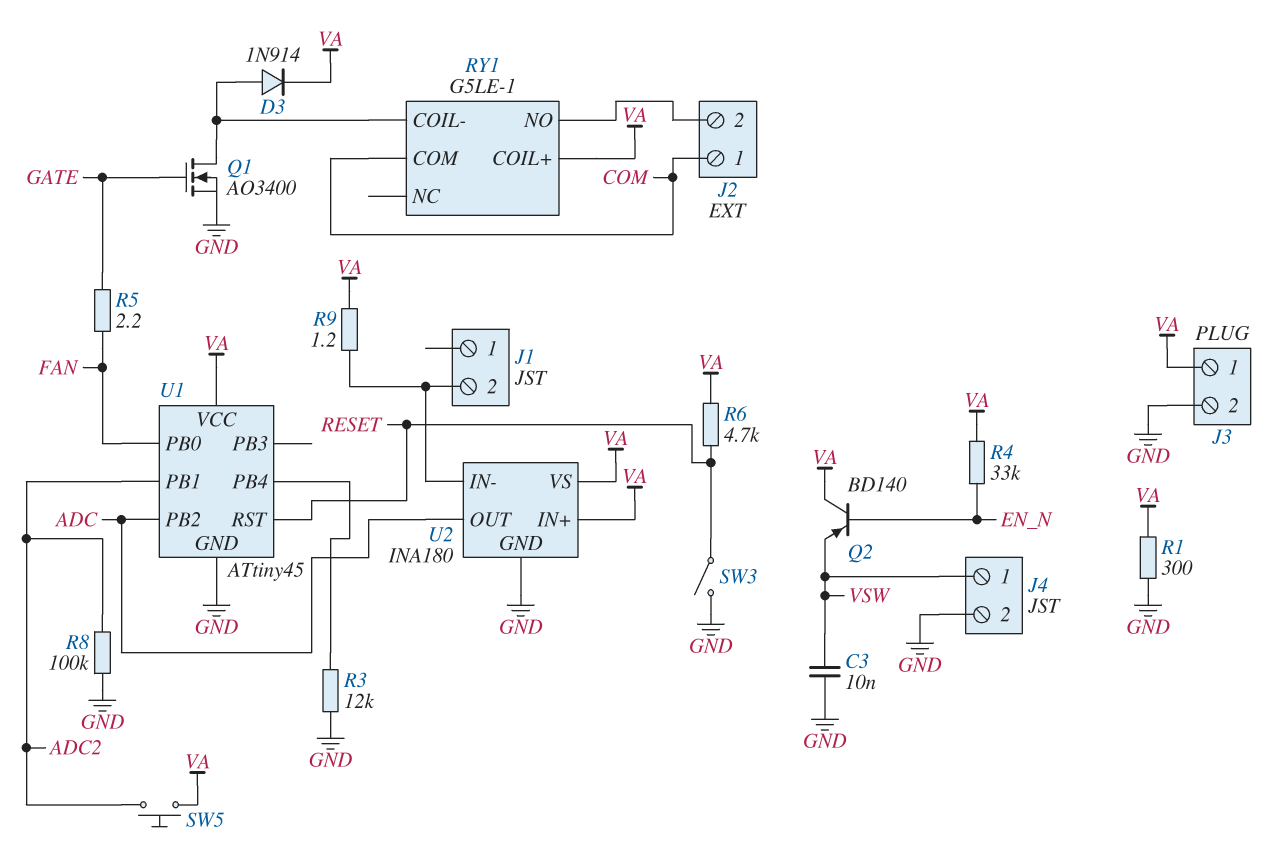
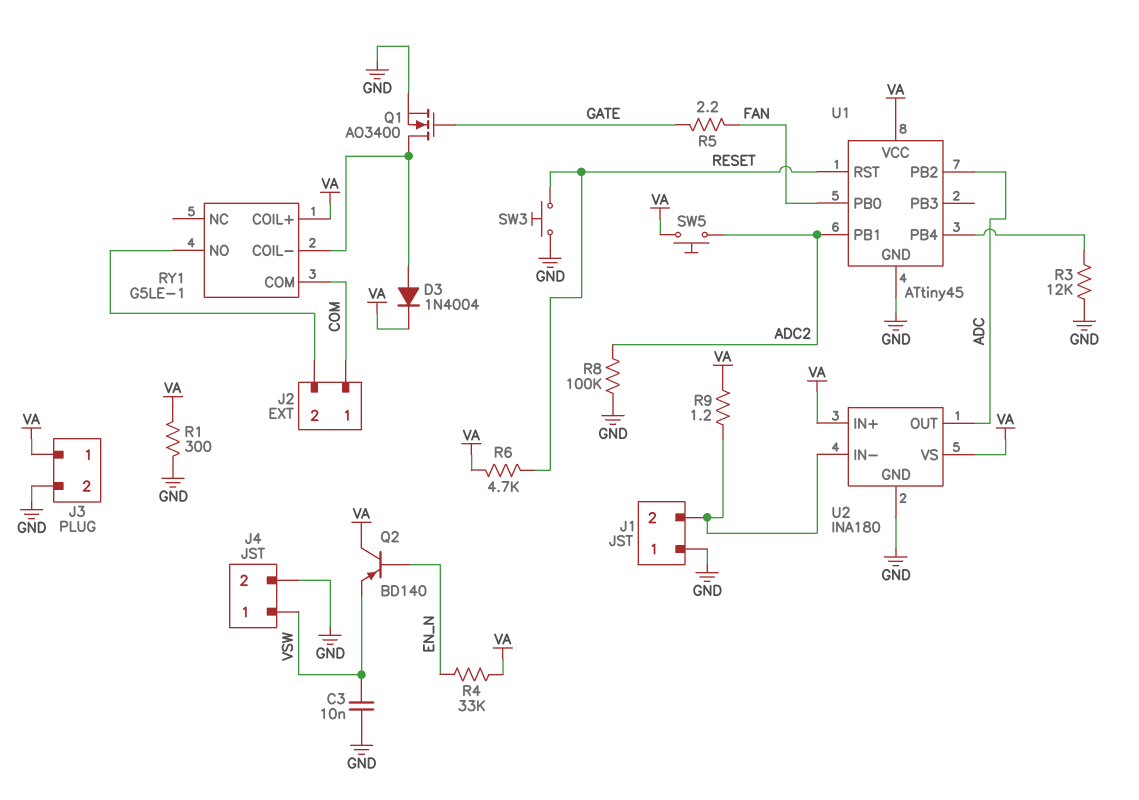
D3: diode 1N914 (A RY1/COIL-, K VA) -> diode 1N4004 (A RY1/COIL-, K VA)
J1 pin 1: none -> GND
SW3: switch (GND, RESET) -> button (GND, RESET)

